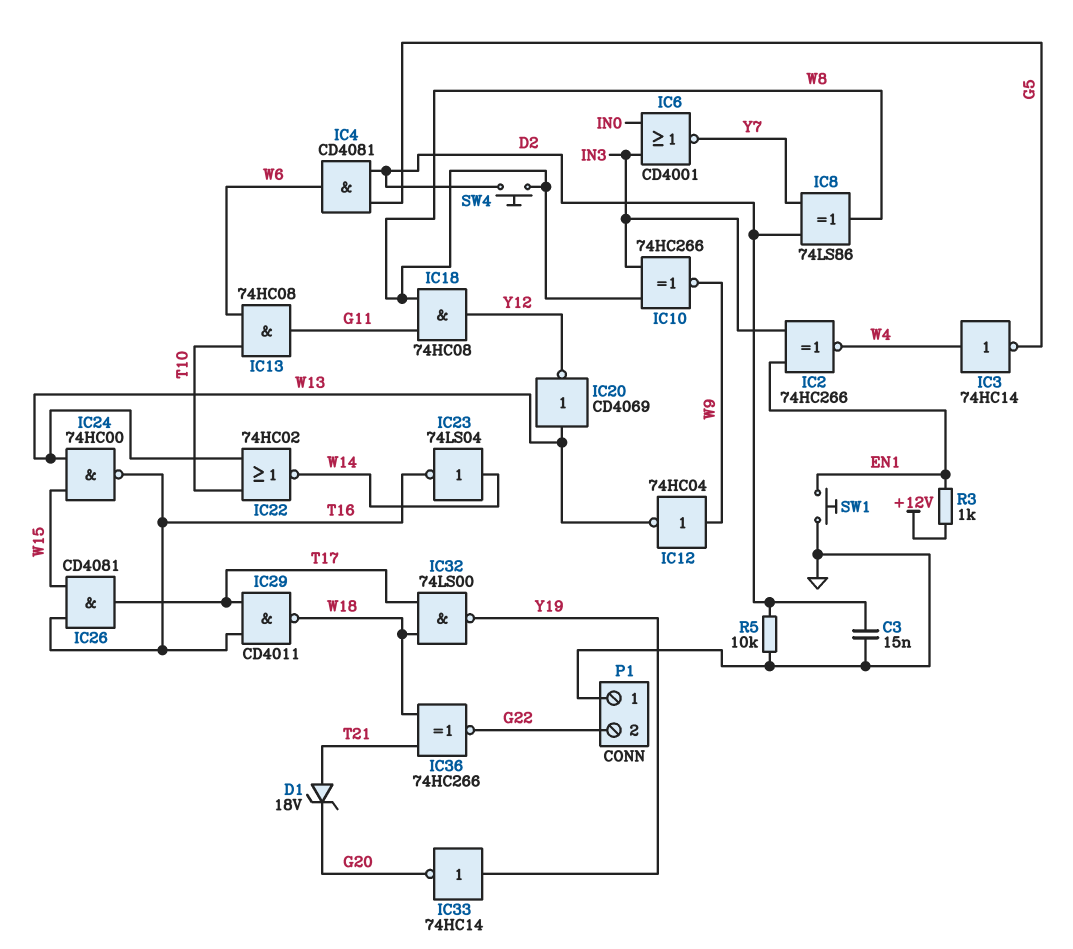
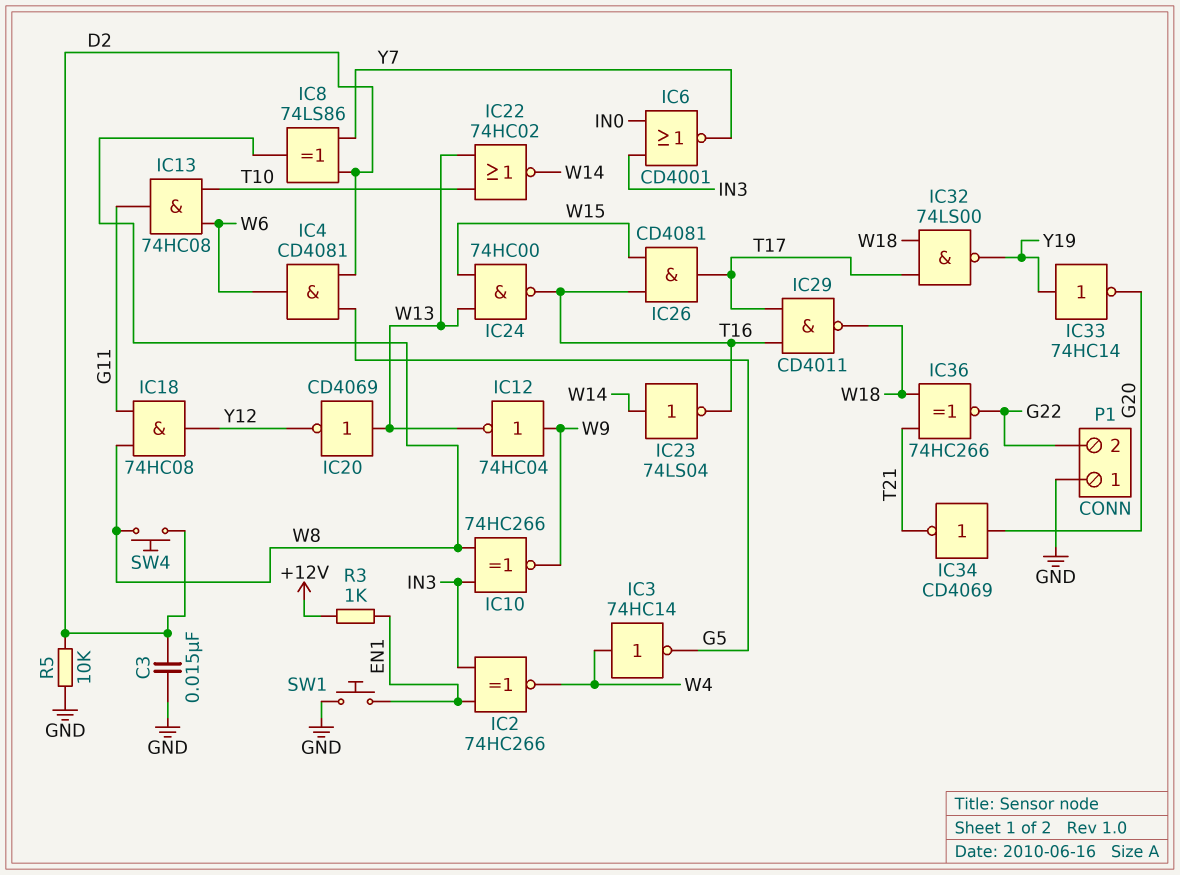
D1: zener 18V (A T21, K G20) -> none
IC34: none -> NOT CD4069 (in G20, out T21)

